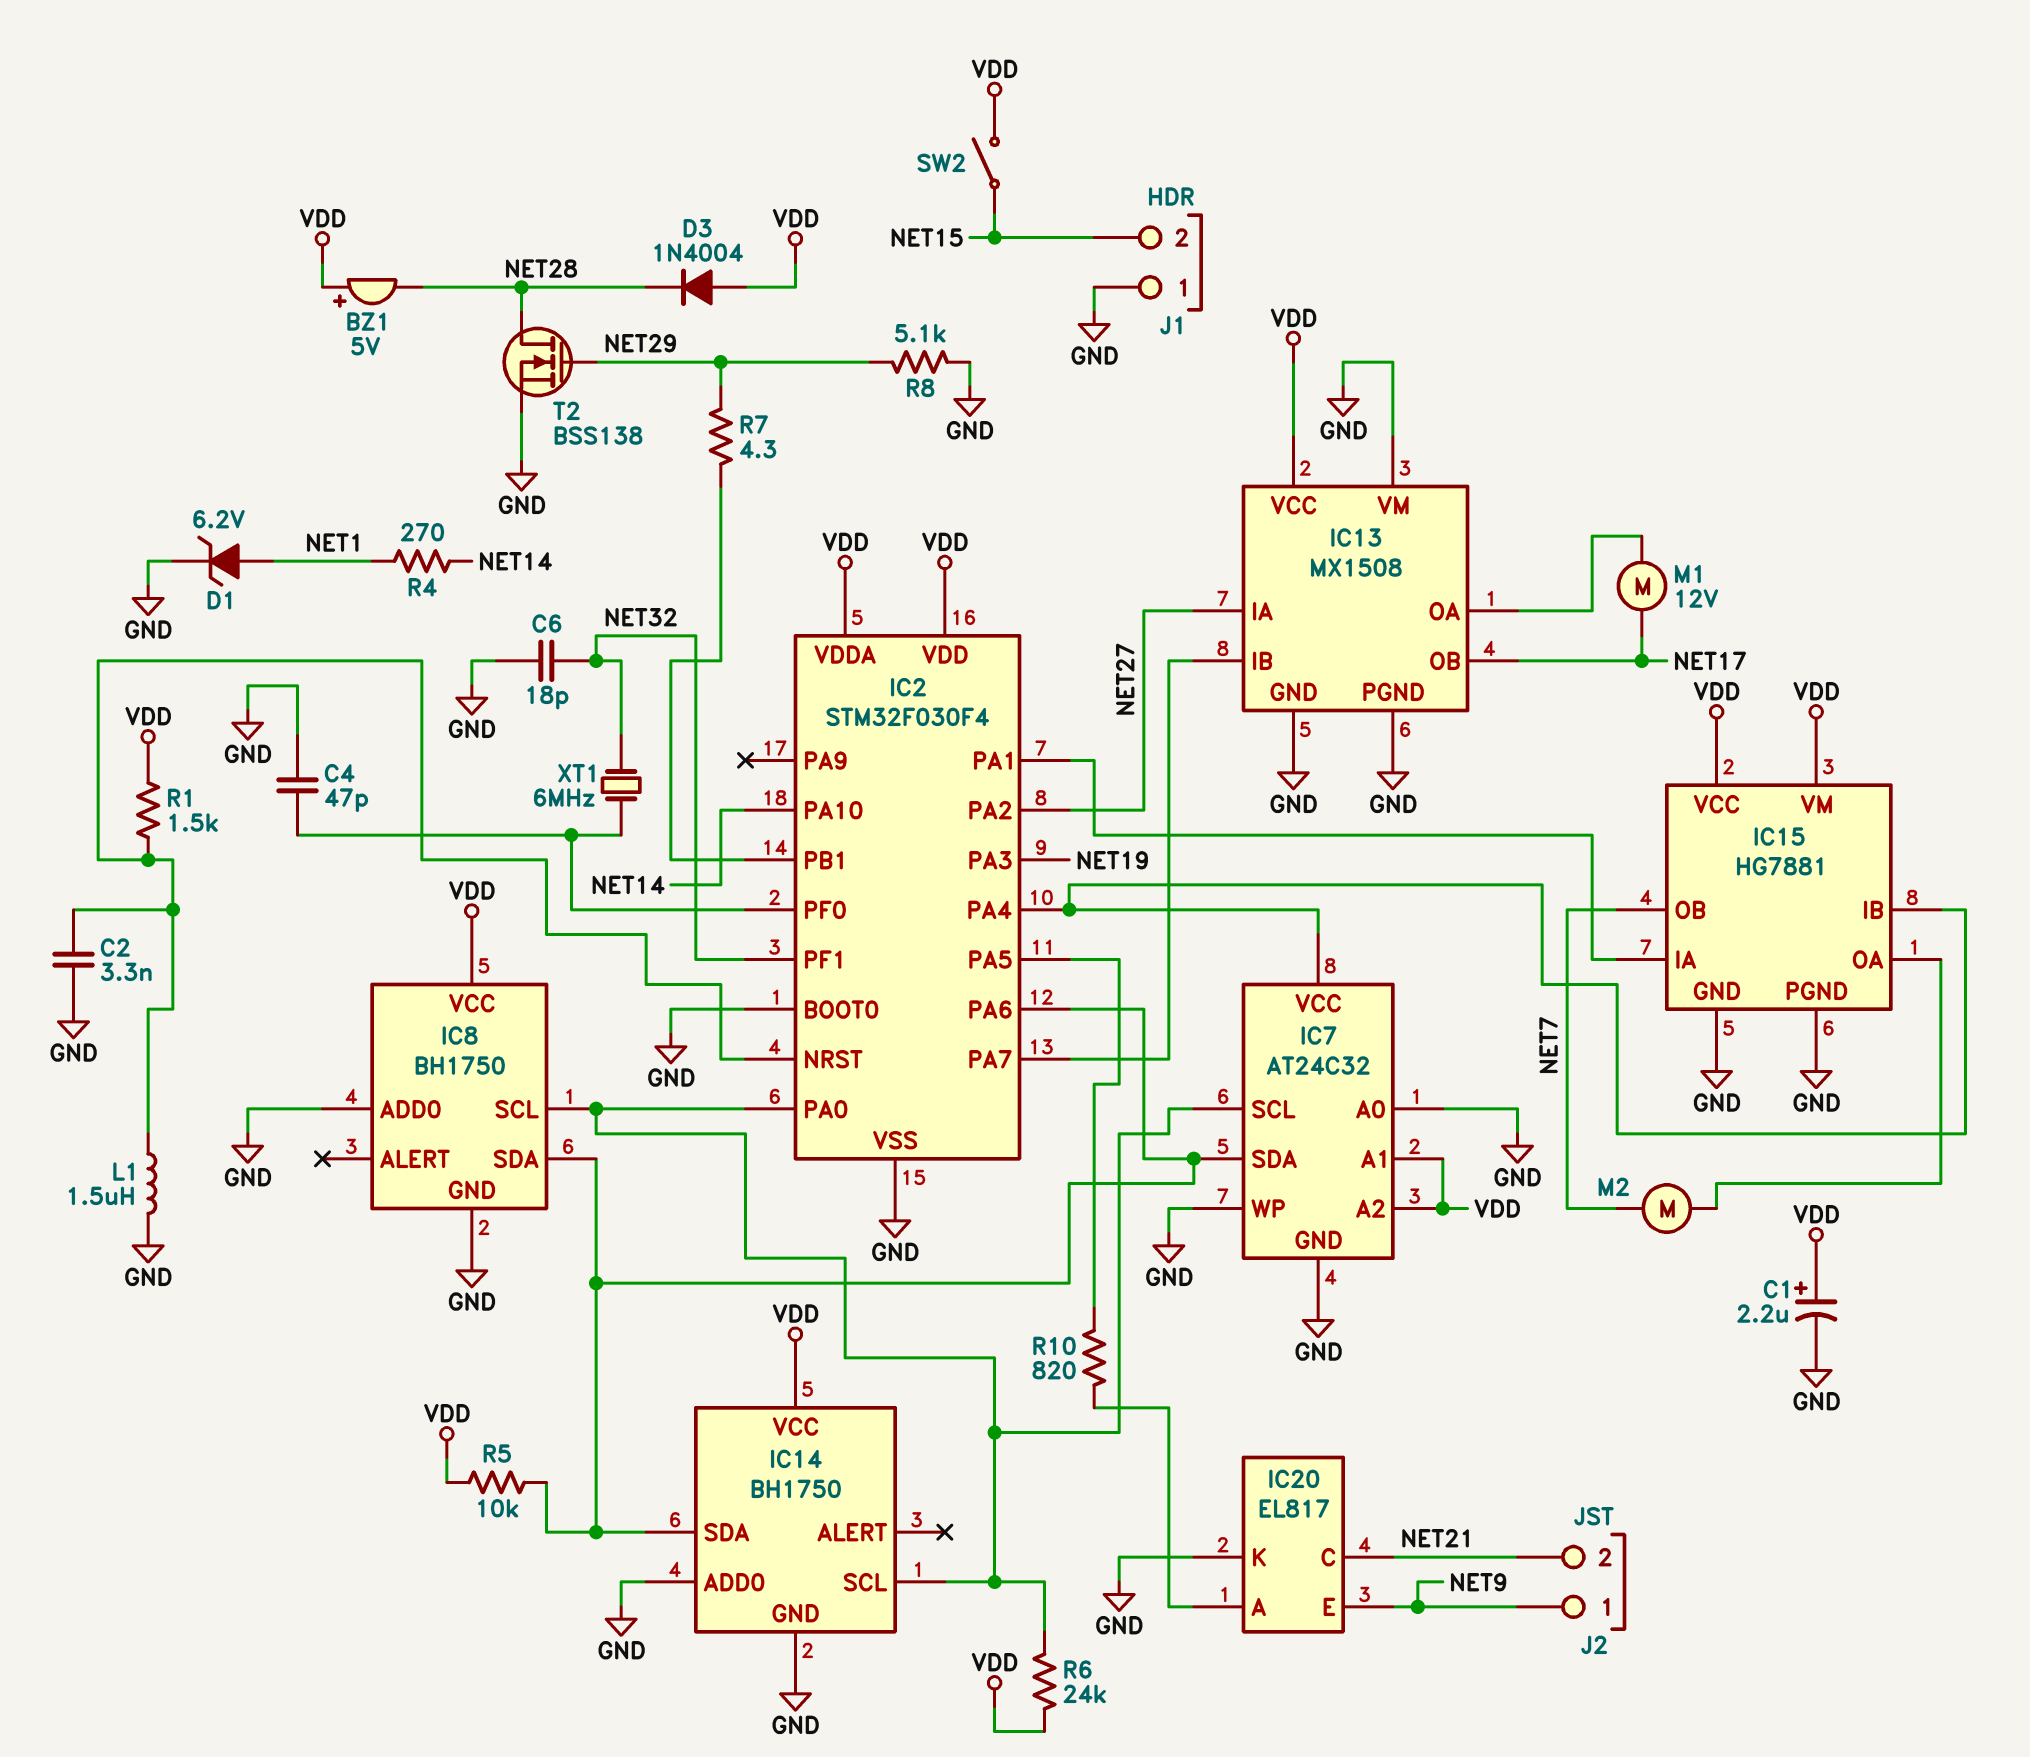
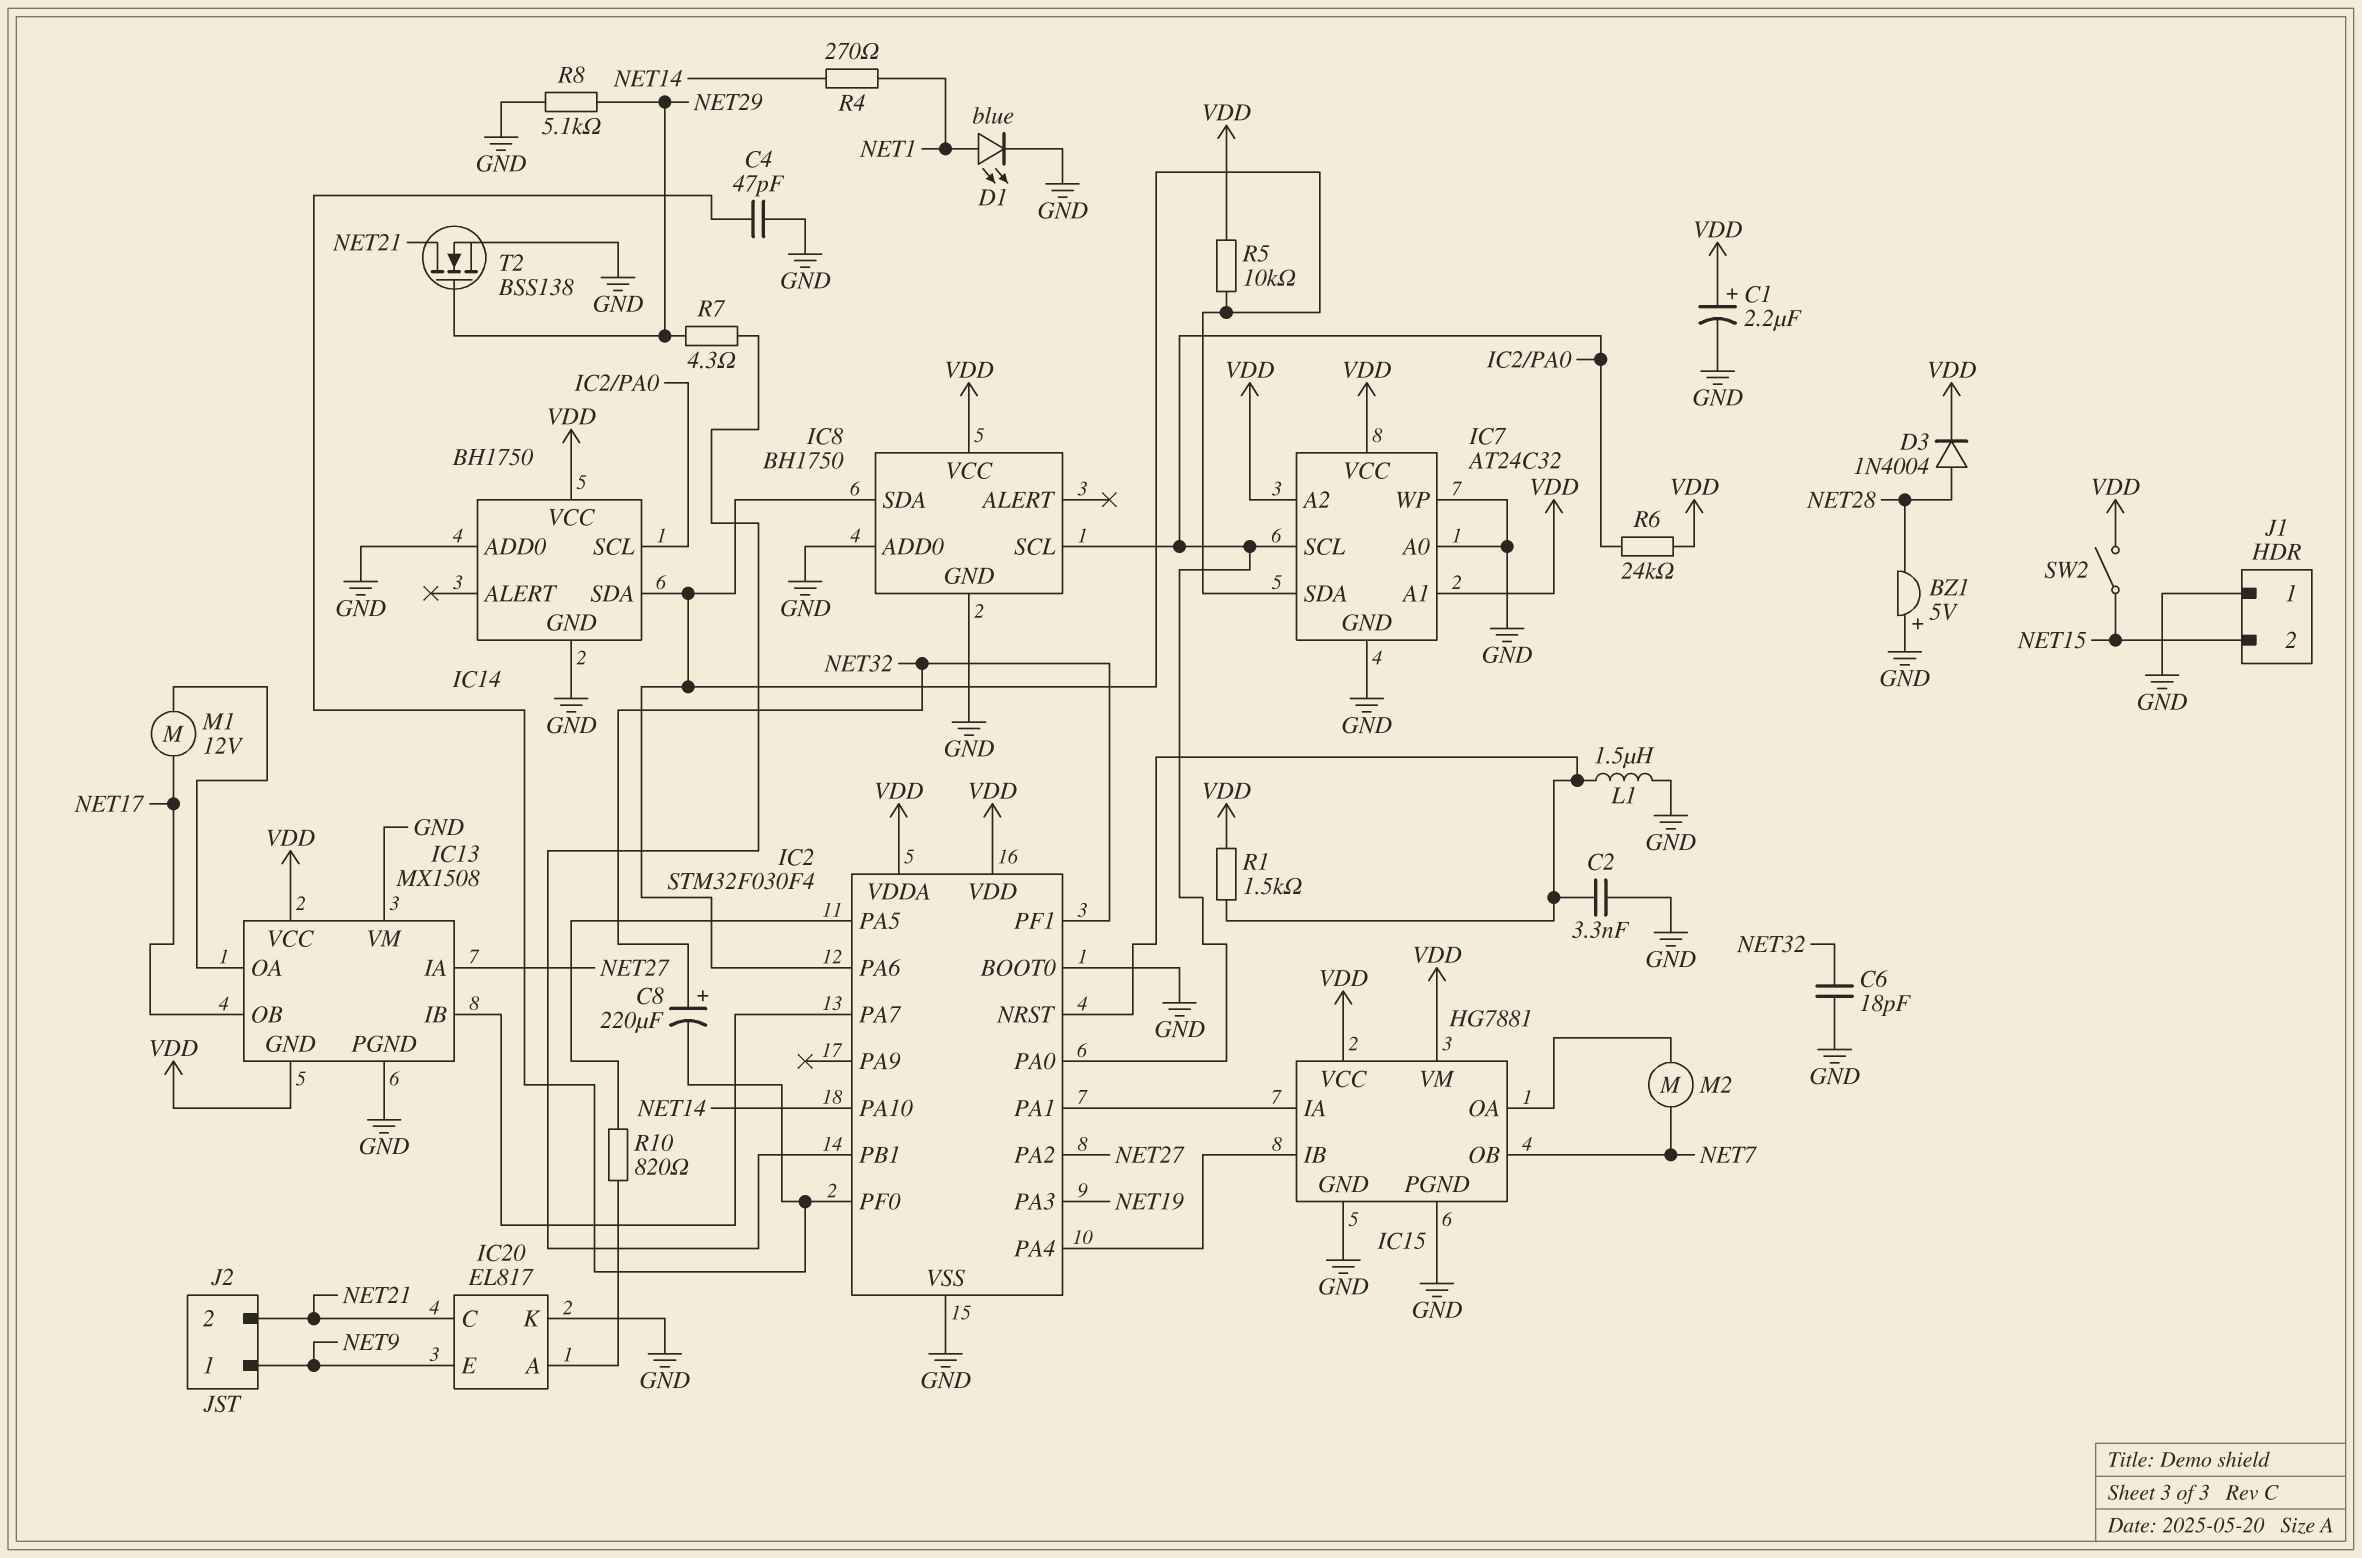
BZ1: buzzer 5V (plus VDD, minus NET28) -> buzzer 5V (plus GND, minus NET28)
C8: none -> 220uF (plus NET32, minus IC2/PF0)
D1: zener 6.2V (A NET1, K GND) -> LED blue (A NET1, K GND)
D3: diode 1N4004 (A VDD, K NET28) -> diode 1N4004 (A NET28, K VDD)
IC7 pin VCC: IC2/PA4 -> VDD
IC13 pin GND: GND -> VDD
T2: NMOS BSS138 (G NET29, D NET28, S GND) -> NMOS BSS138 (G NET29, D NET21, S GND)
XT1: 6MHz (IC2/PF0, NET32) -> none

